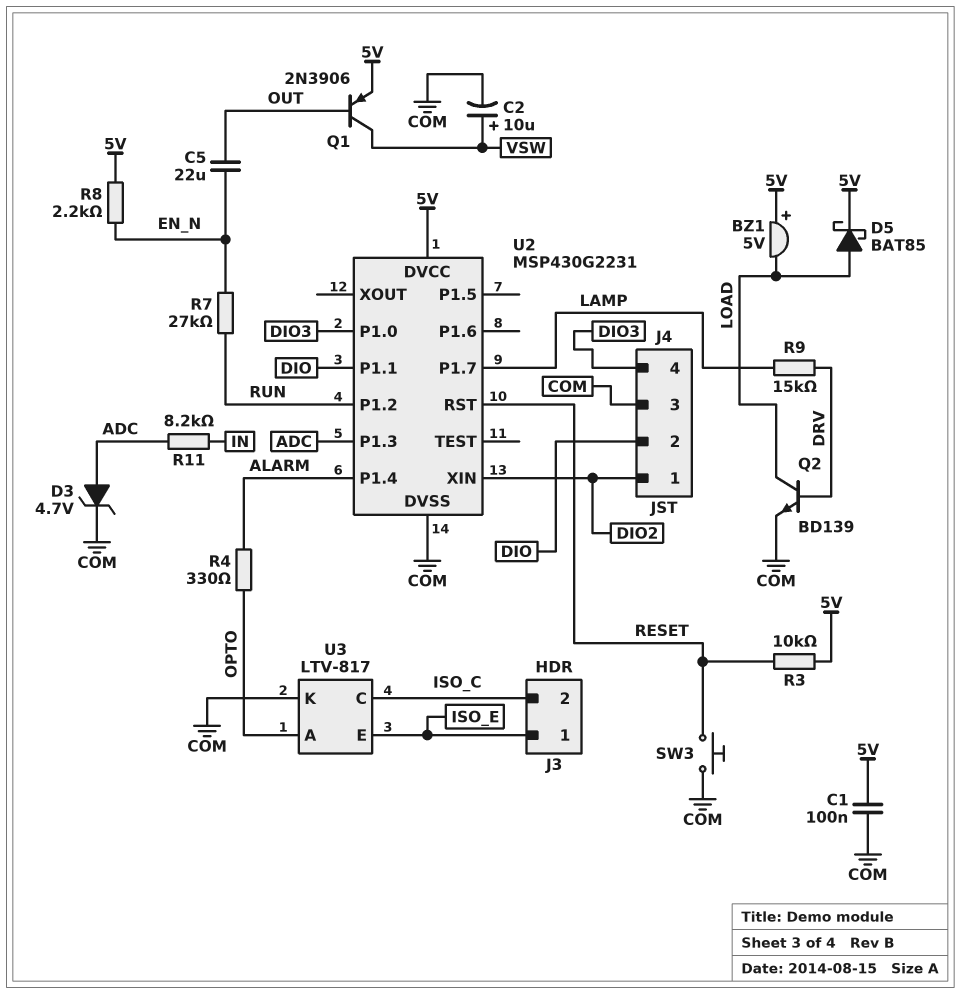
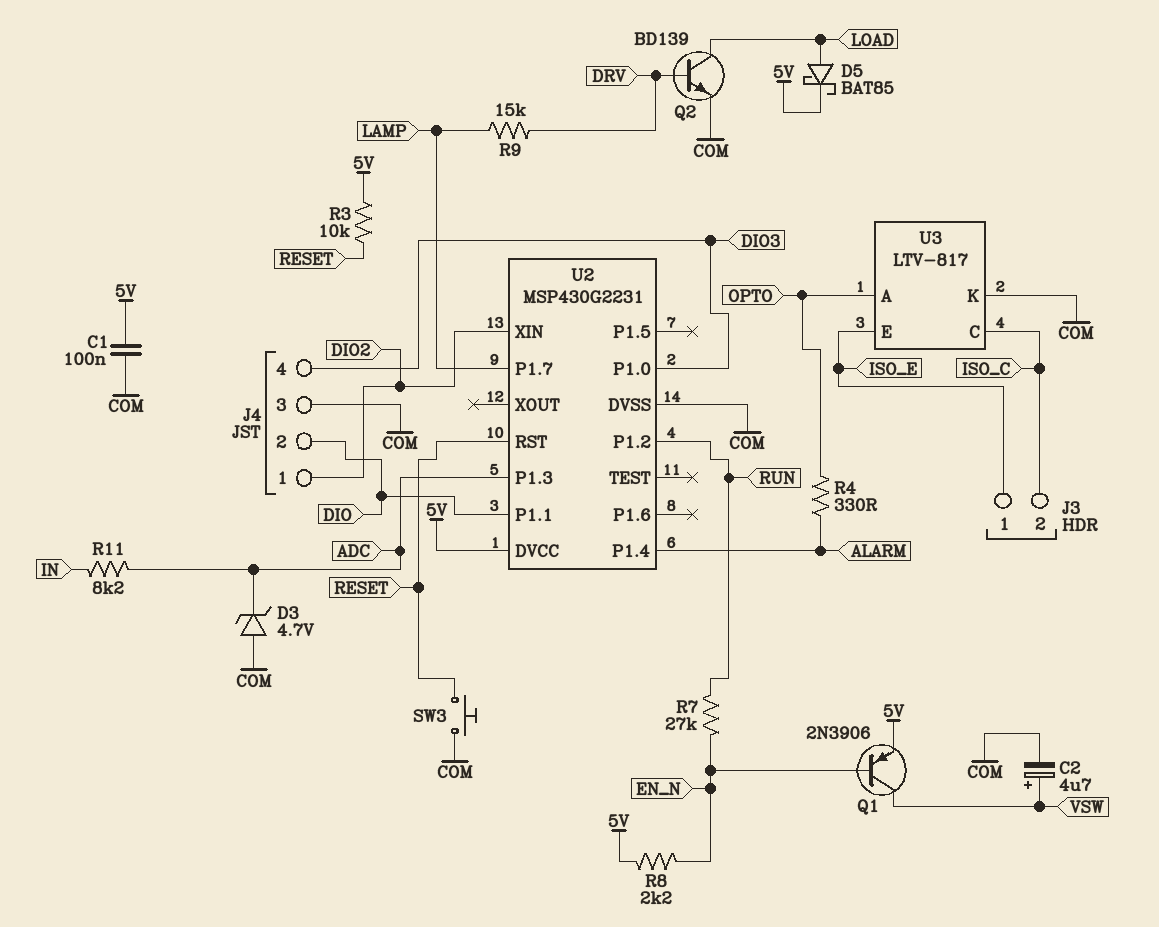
BZ1: buzzer 5V (plus 5V, minus LOAD) -> none
C2: 10uF (plus VSW, minus COM) -> 4.7uF (plus VSW, minus COM)
C5: 22uF (EN_N, OUT) -> none
D3: zener 4.7V (A ADC, K COM) -> zener 4.7V (A COM, K ADC)
Q1: PNP 2N3906 (B OUT, C VSW, E 5V) -> PNP 2N3906 (B EN_N, C VSW, E 5V)

